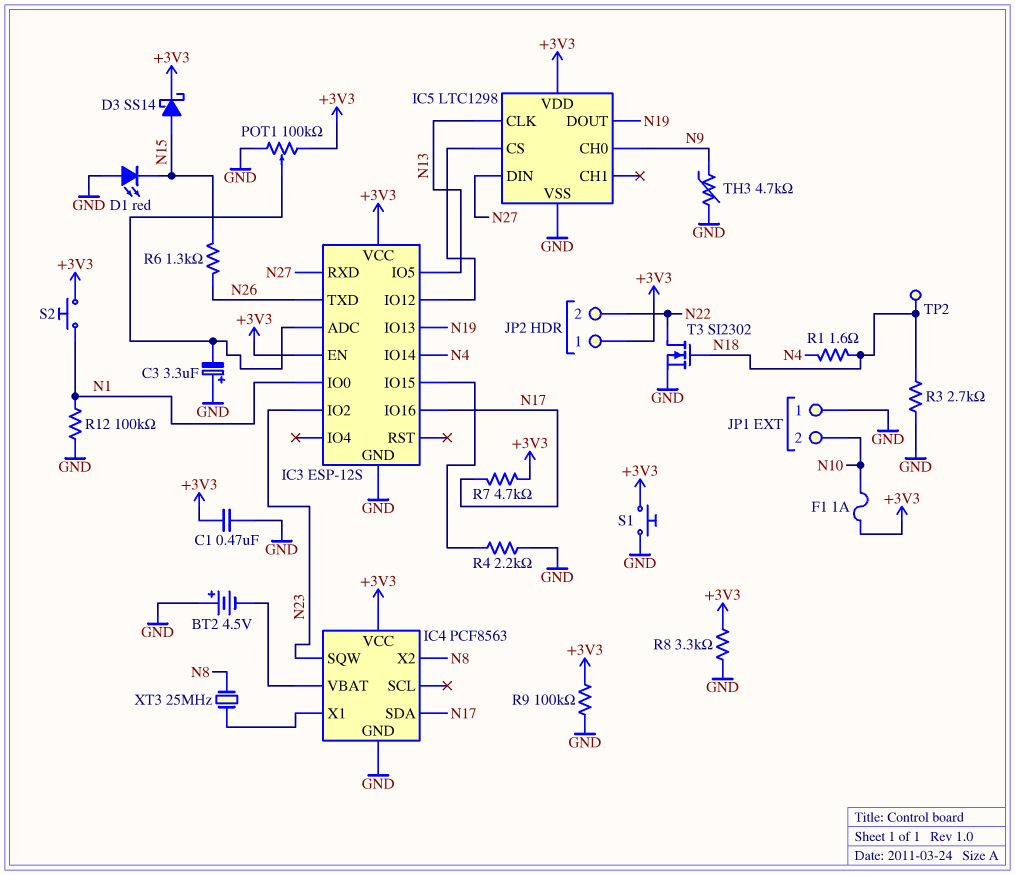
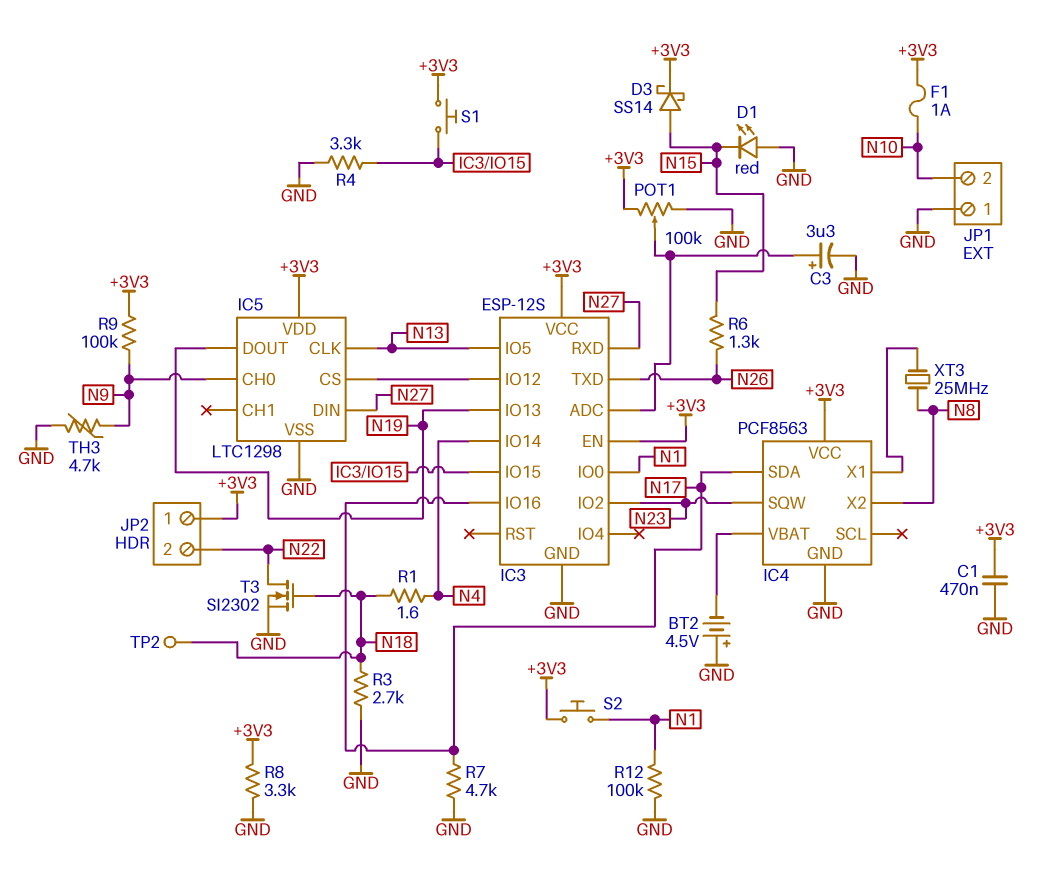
C3: 3.3uF (plus GND, minus IC3/ADC) -> 3.3uF (plus IC3/ADC, minus GND)
R4: 2.2k (GND, IC3/IO15) -> 3.3k (GND, IC3/IO15)
R7: 4.7k (+3V3, N17) -> 4.7k (GND, N17)
R9: 100k (+3V3, GND) -> 100k (+3V3, N9)
S1: button (+3V3, GND) -> button (+3V3, IC3/IO15)

